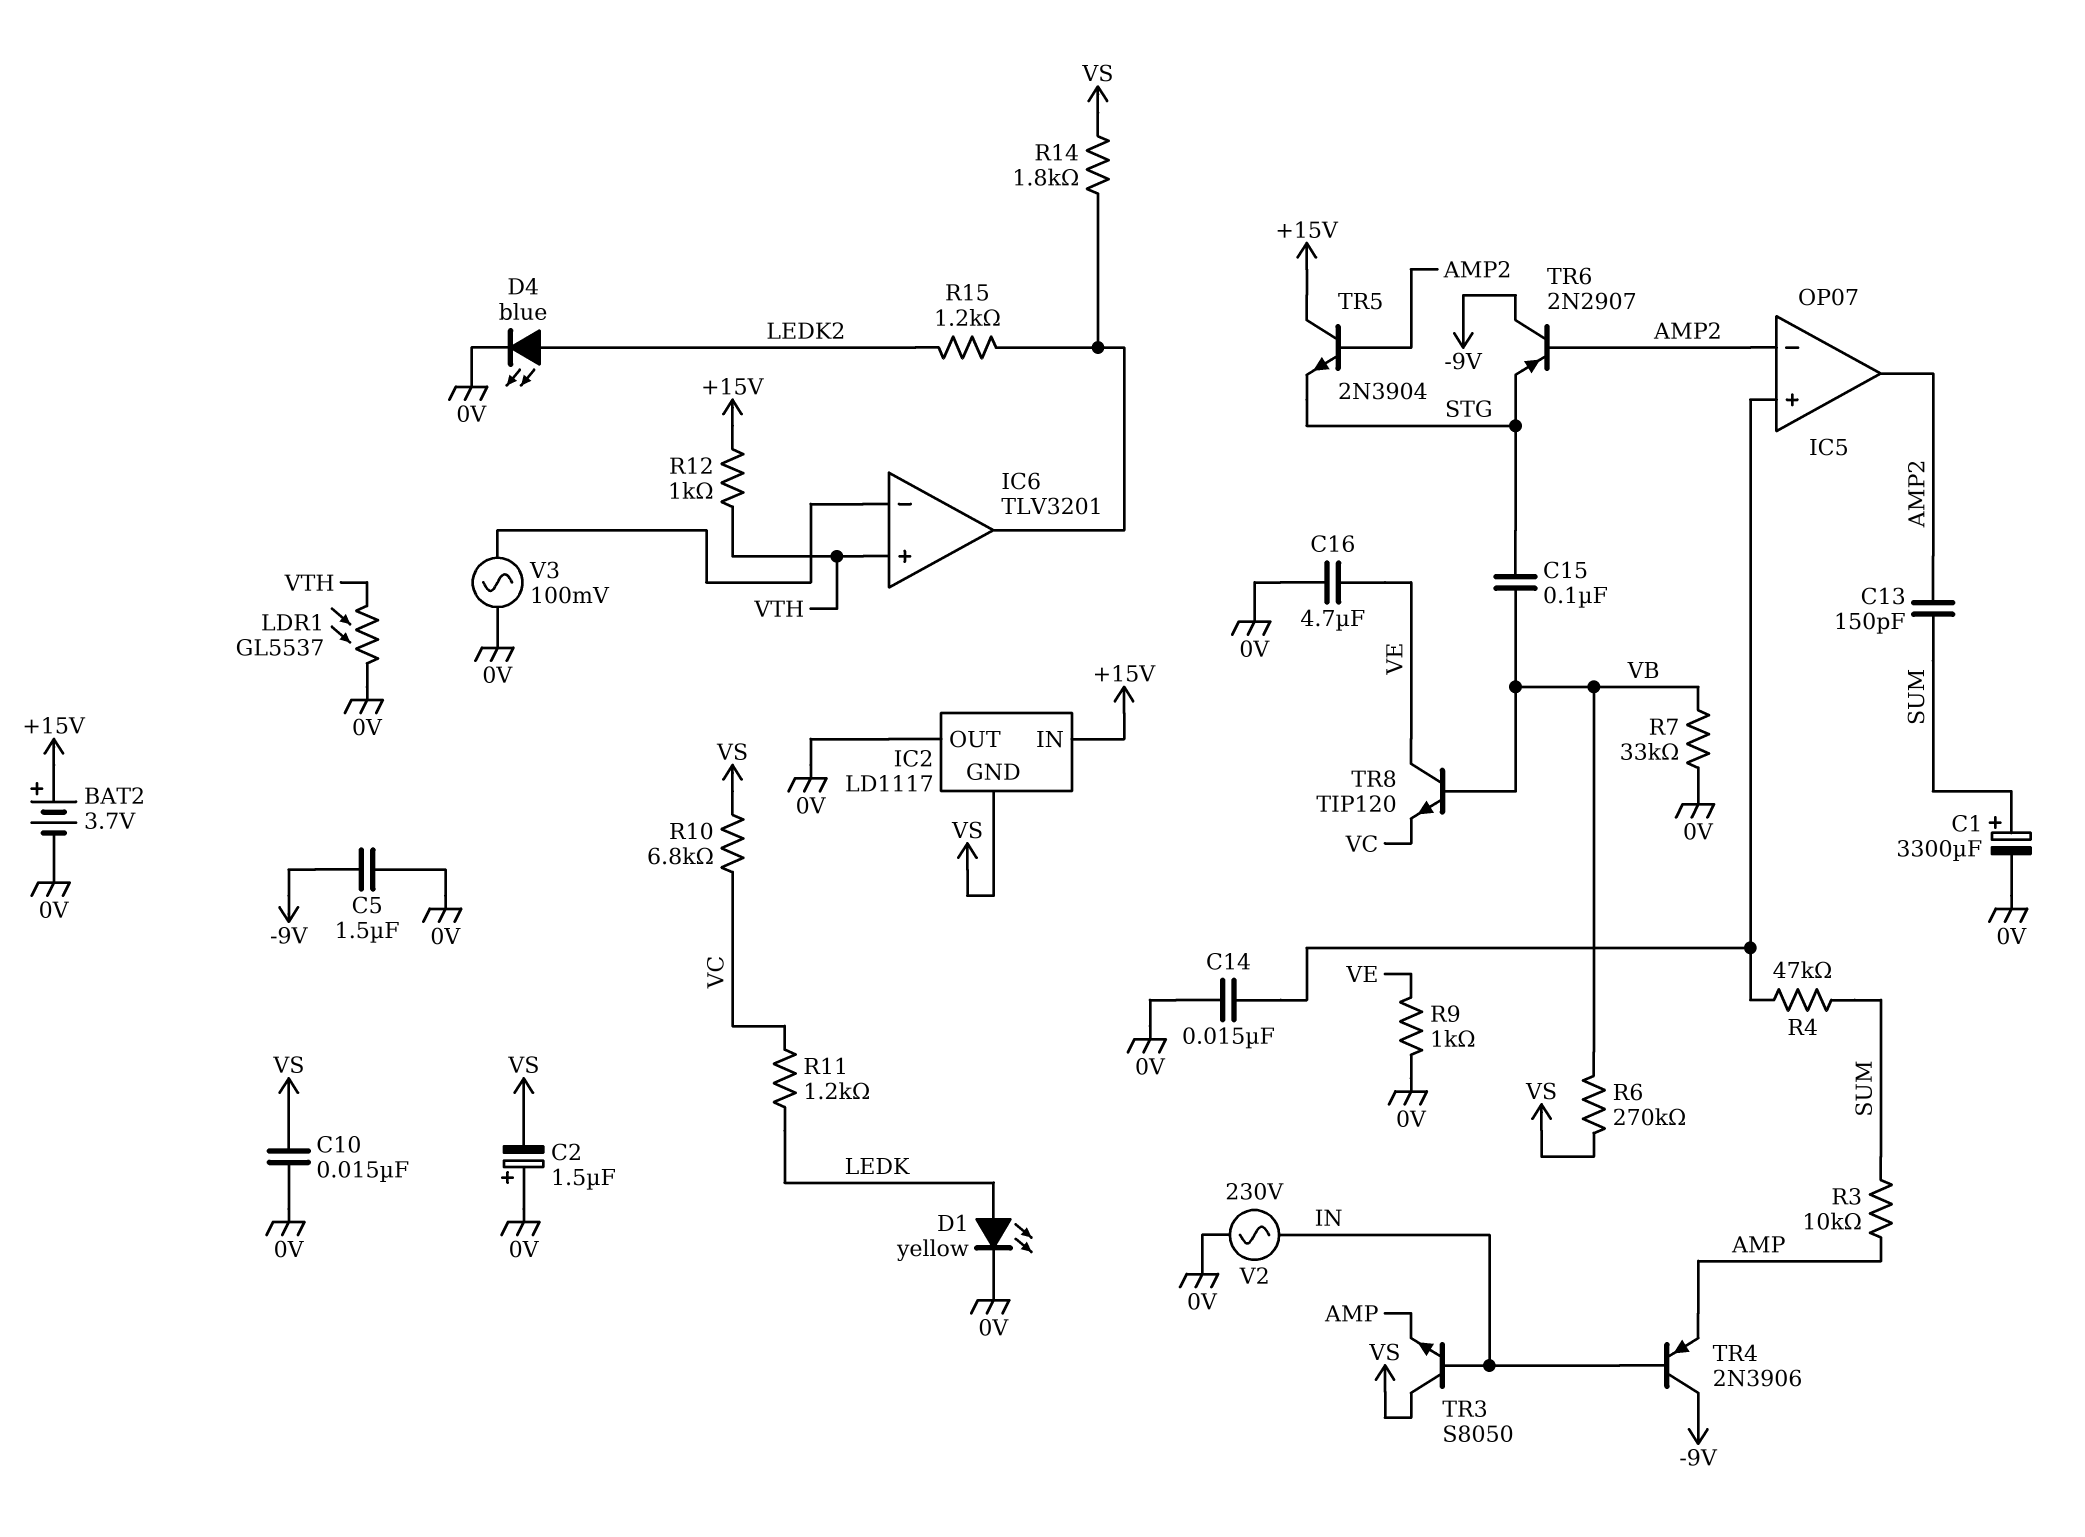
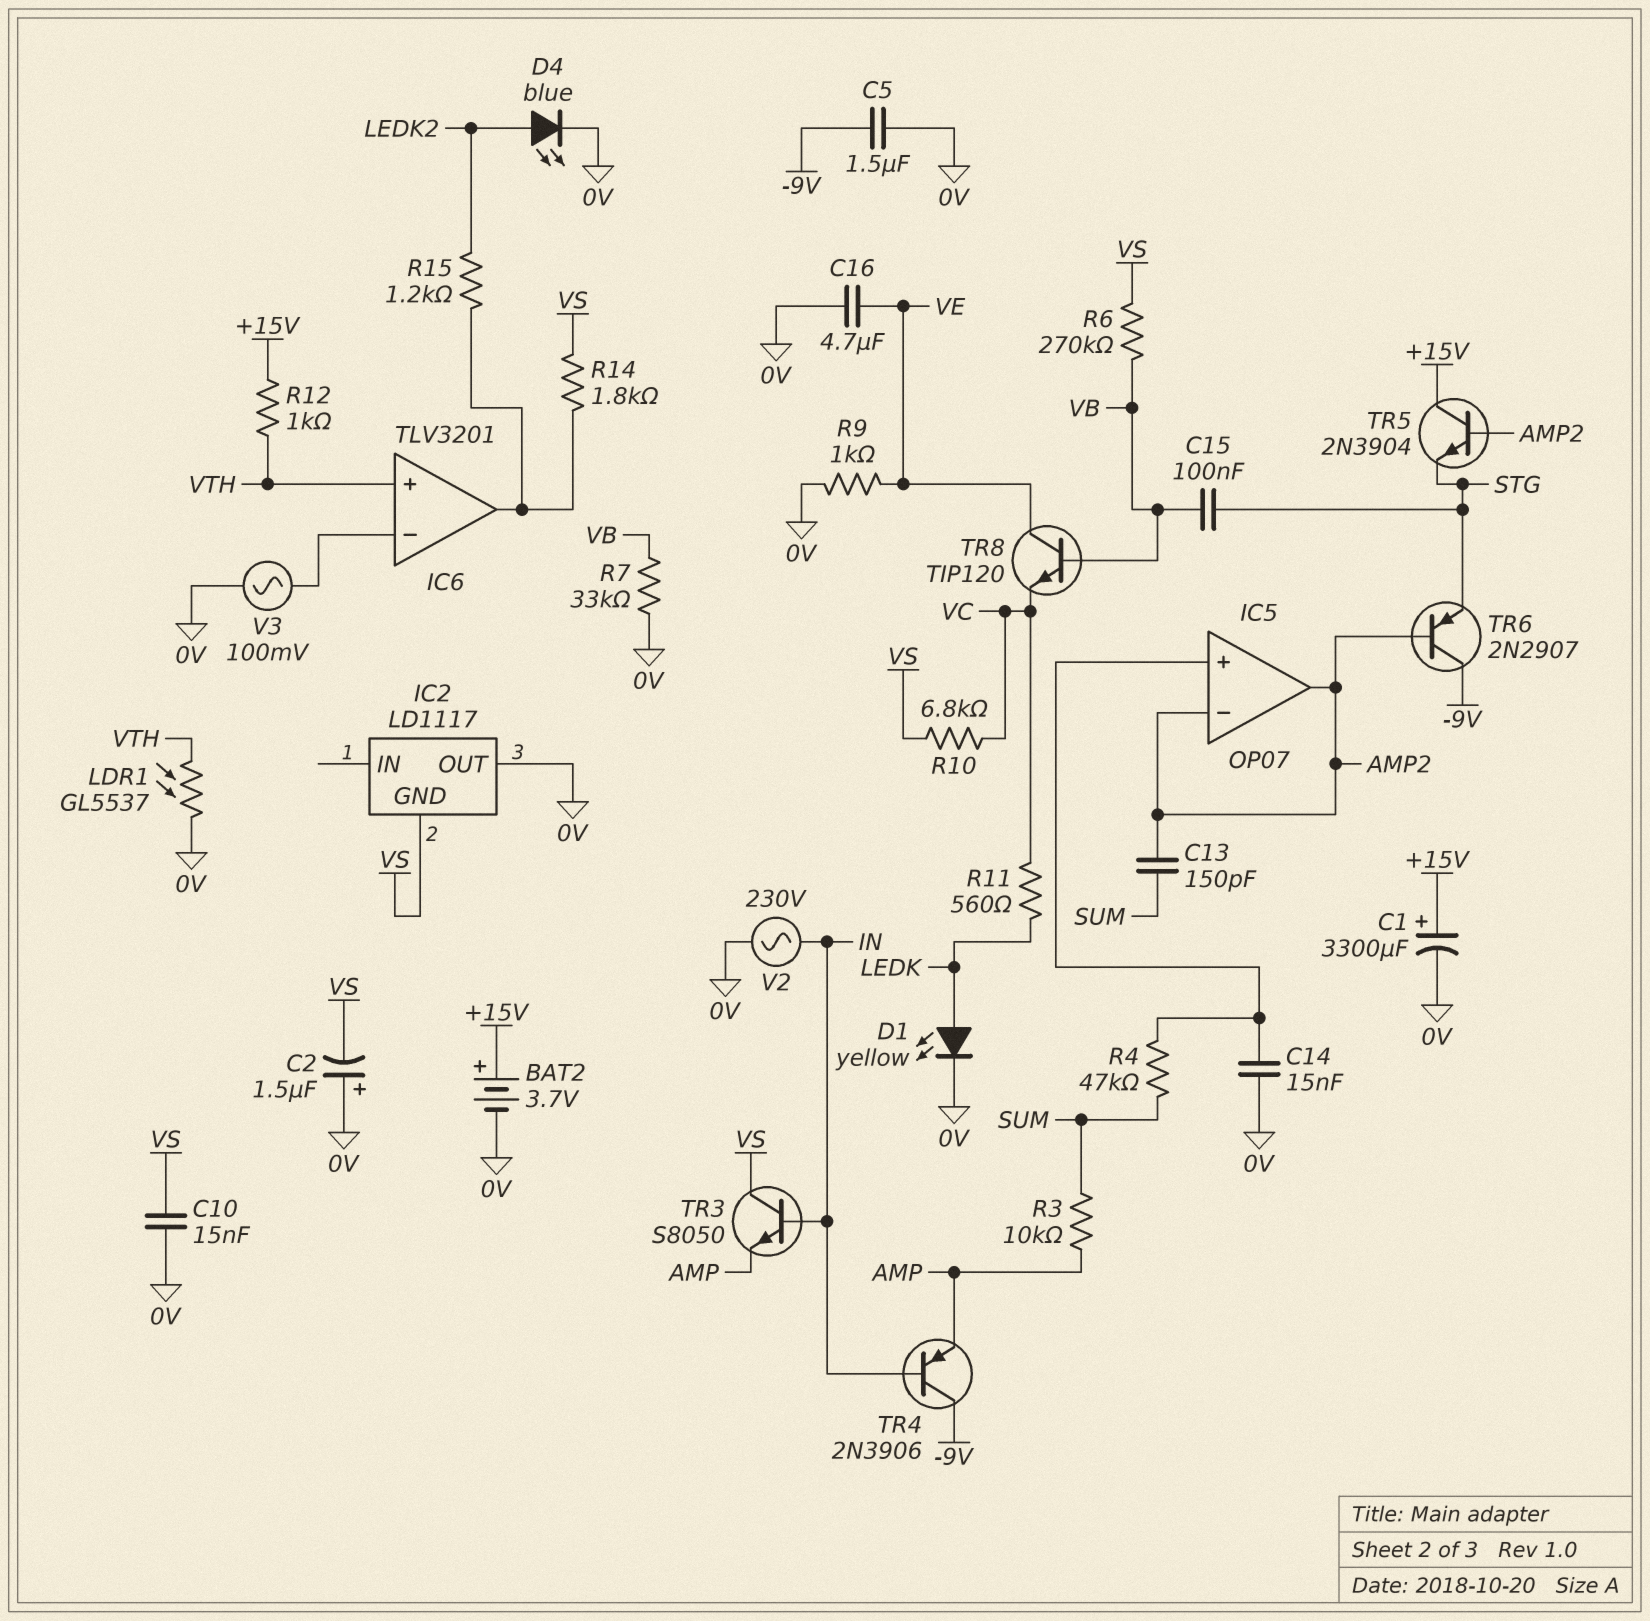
C1: 3300uF (plus SUM, minus 0V) -> 3300uF (plus +15V, minus 0V)
IC2 pin IN: +15V -> none
R11: 1.2k (LEDK, VC) -> 560 (LEDK, VC)

